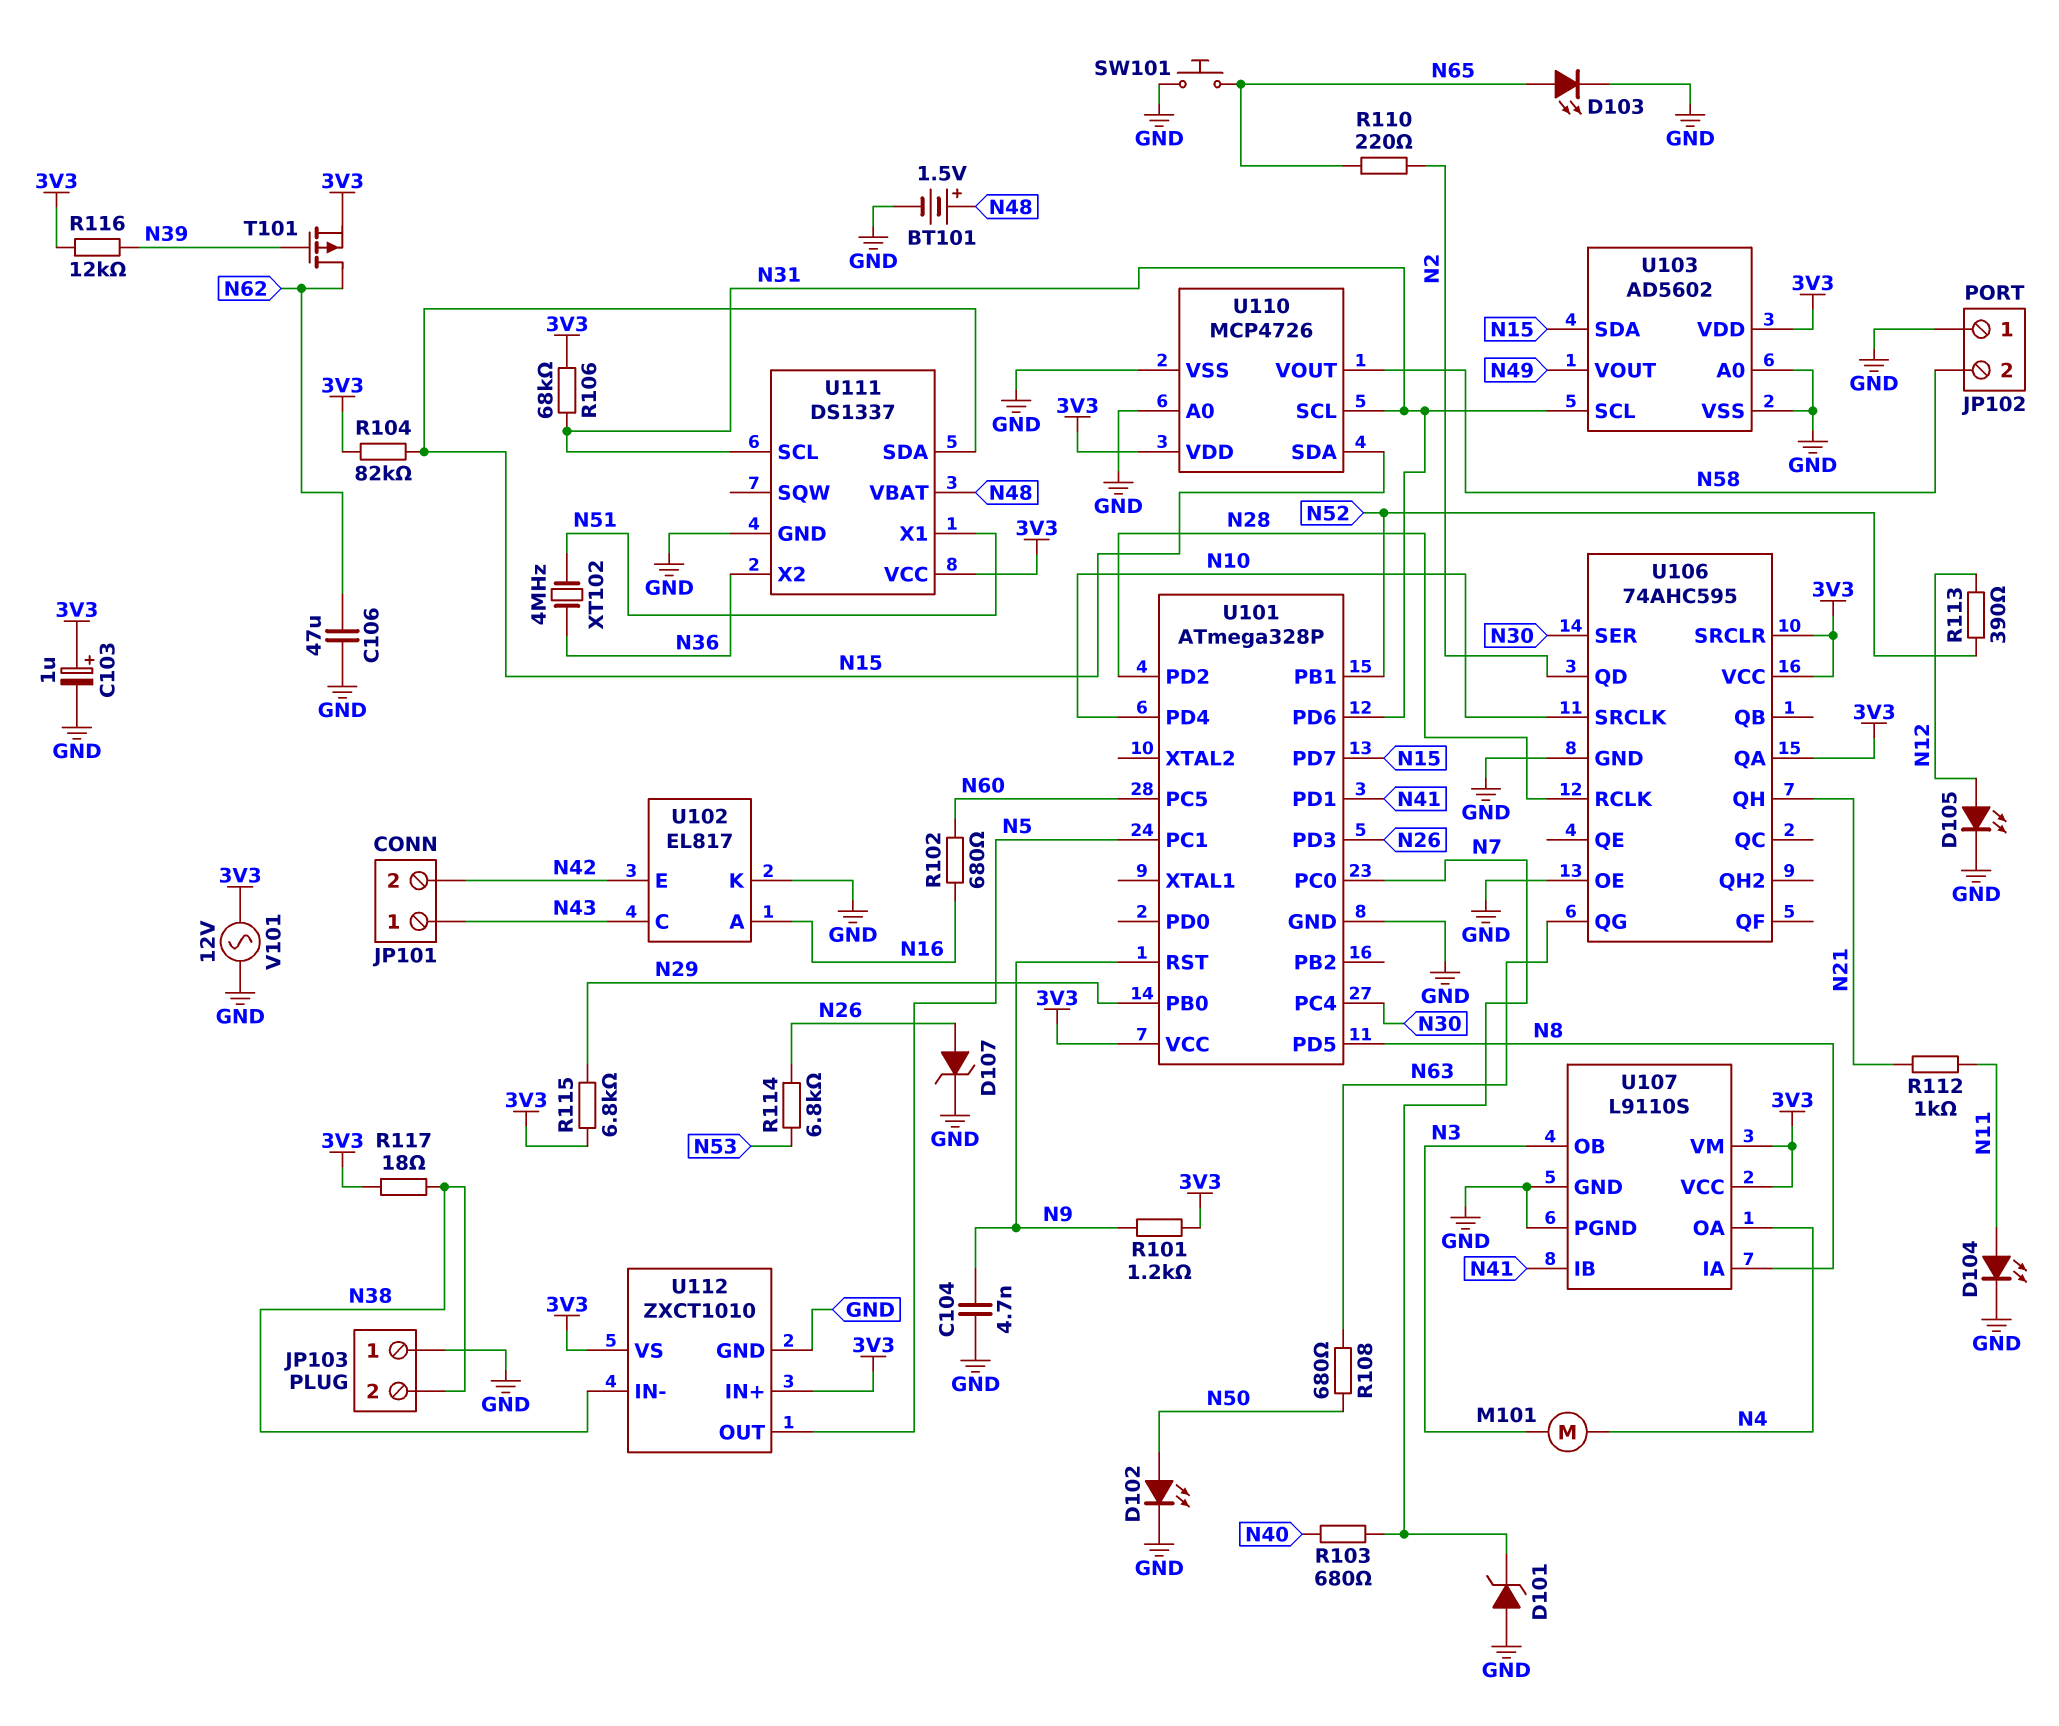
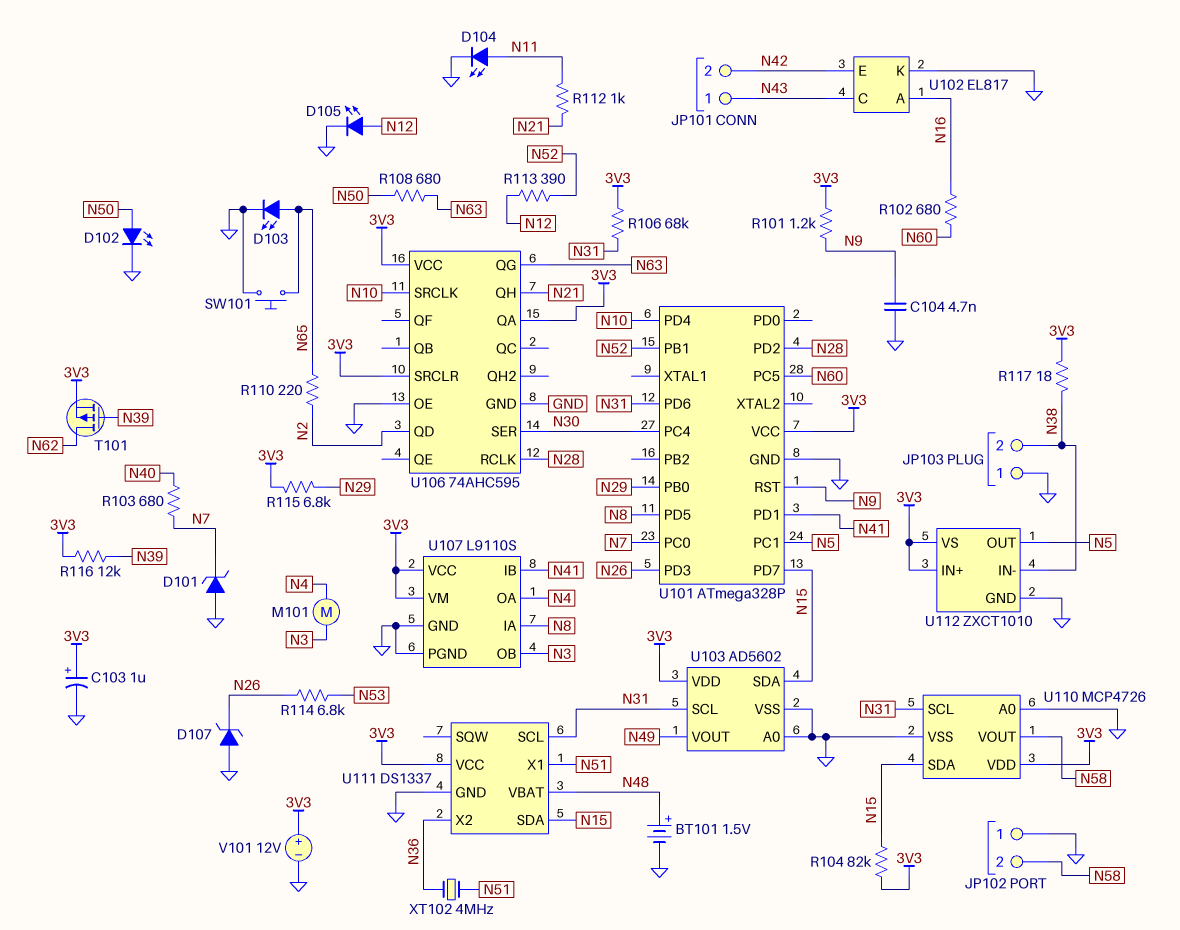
C106: 47uF (GND, N62) -> none
D107: zener (A N26, K GND) -> zener (A GND, K N26)
V101: AC 12V (3V3, GND) -> 12V (plus 3V3, minus GND)

